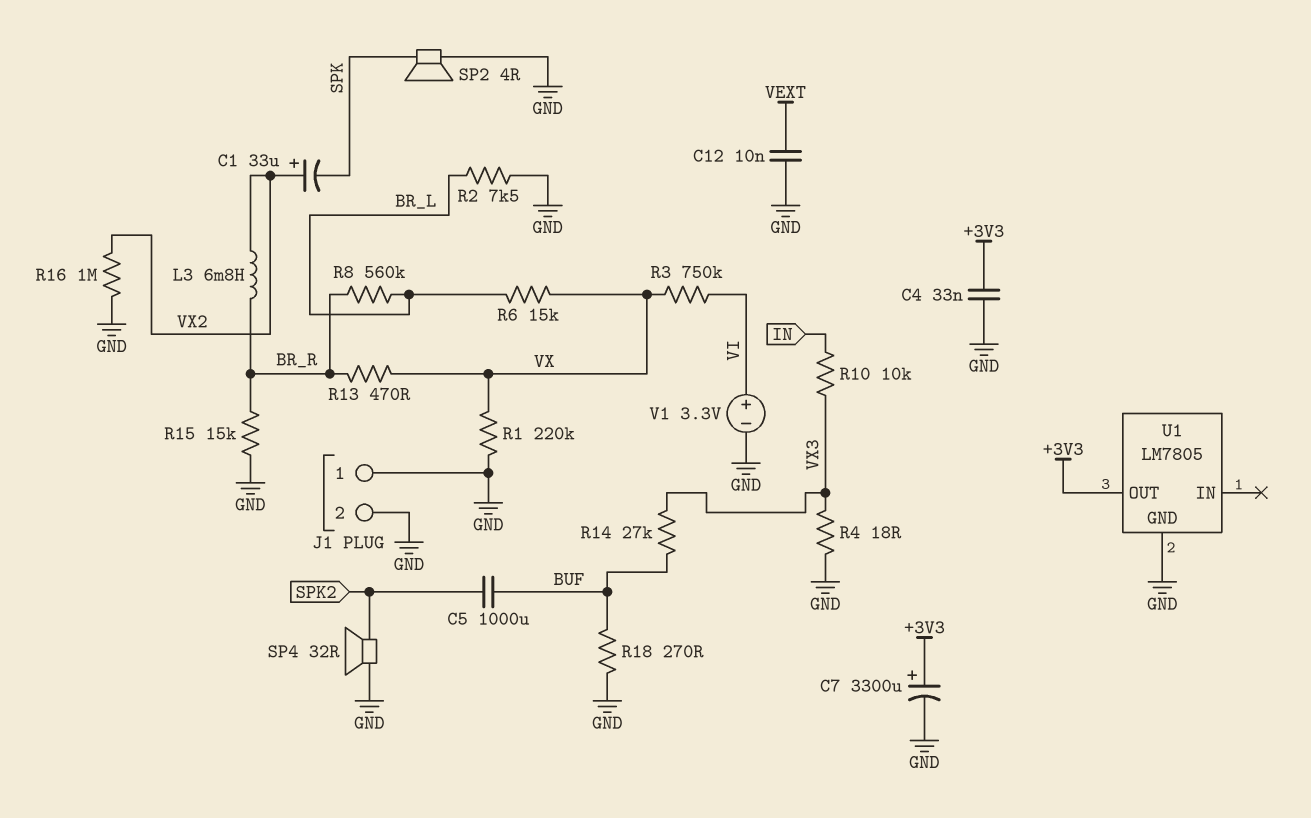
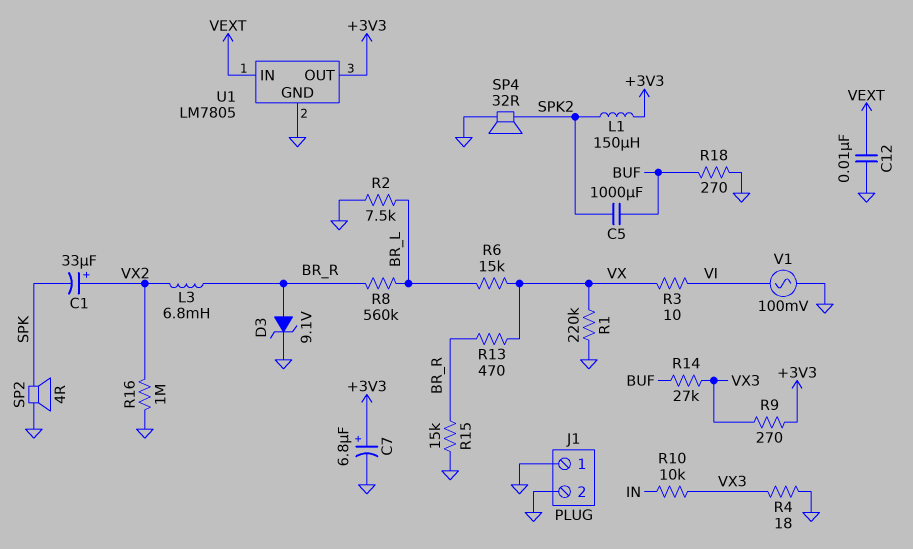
C4: 33nF (+3V3, GND) -> none
C7: 3300uF (plus +3V3, minus GND) -> 6.8uF (plus +3V3, minus GND)
D3: none -> zener 9.1V (A BR_R, K GND)
L1: none -> 150uH (+3V3, SPK2)
R3: 750k (VI, VX) -> 10 (VI, VX)
R9: none -> 270 (+3V3, VX3)
U1 pin IN: none -> VEXT
V1: 3.3V (plus VI, minus GND) -> AC 100mV (GND, VI)

